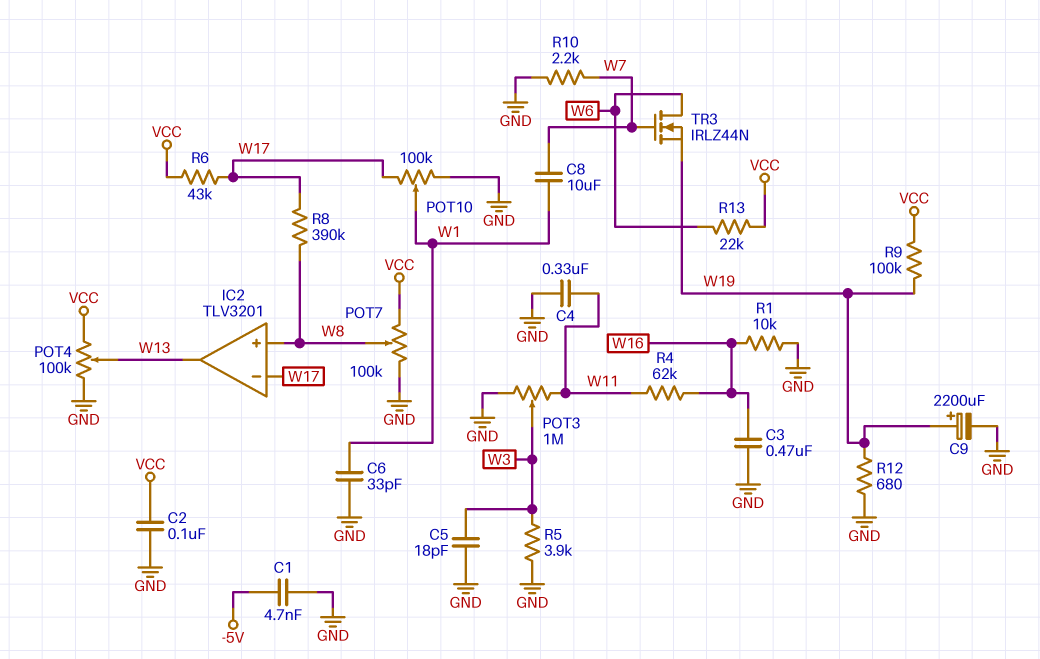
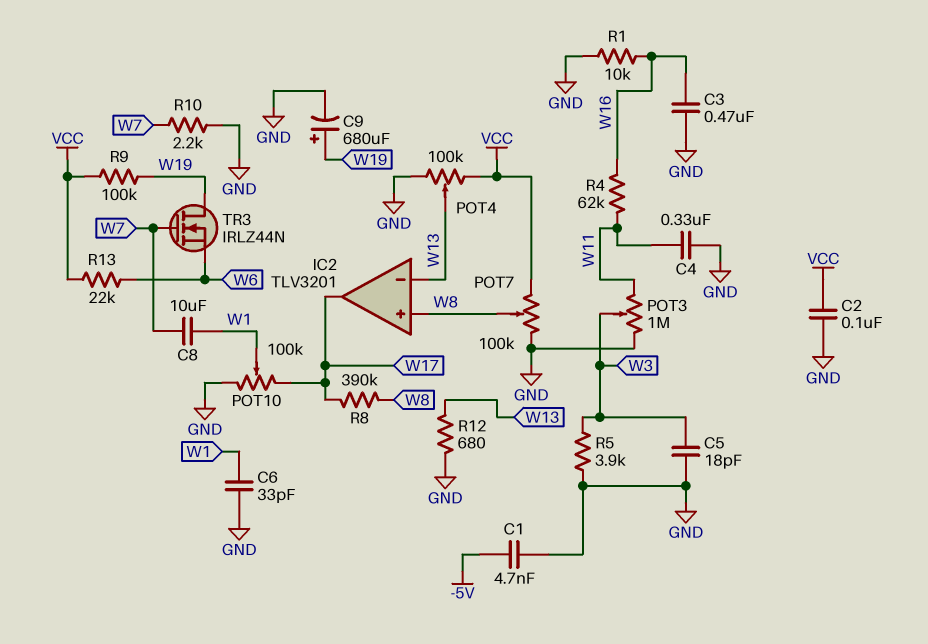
C9: 2200uF (plus W19, minus GND) -> 680uF (plus W19, minus GND)
IC2 pin in-: W17 -> W13
IC2 pin out: W13 -> W17
R6: 43k (VCC, W17) -> none
R12: 680 (GND, W19) -> 680 (GND, W13)
TR3: NMOS IRLZ44N (G W7, D W6, S W19) -> NMOS IRLZ44N (G W7, D W19, S W6)

